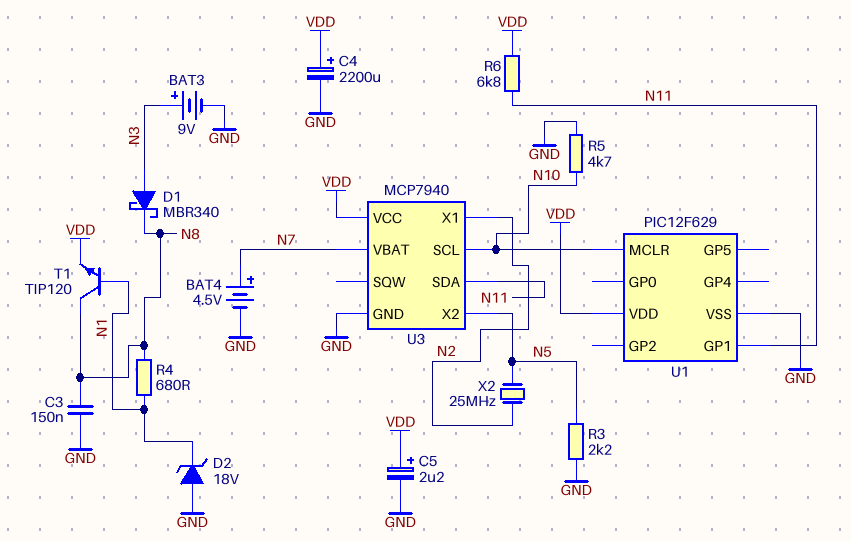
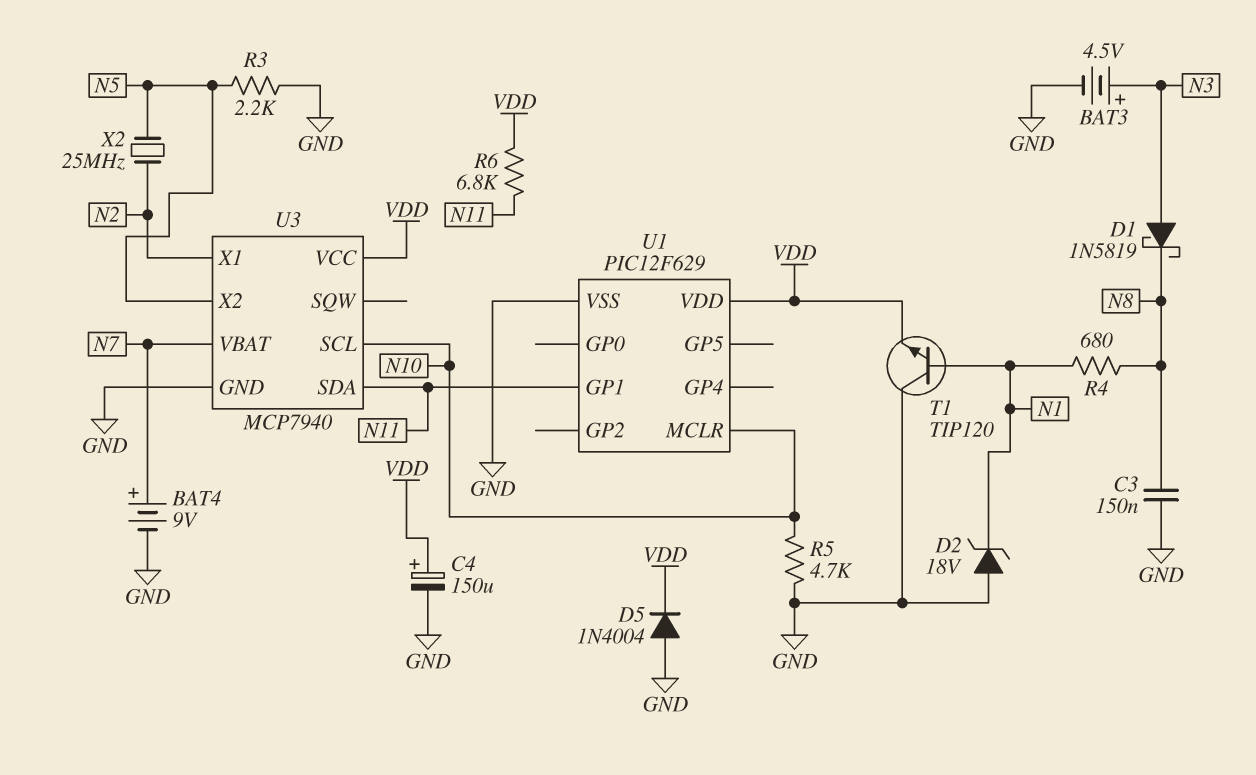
BAT3: 9V (plus N3, minus GND) -> 4.5V (plus N3, minus GND)
BAT4: 4.5V (plus N7, minus GND) -> 9V (plus N7, minus GND)
C4: 2200uF (plus VDD, minus GND) -> 150uF (plus VDD, minus GND)
C5: 2.2uF (plus VDD, minus GND) -> none
D1: schottky MBR340 (A N3, K N8) -> schottky 1N5819 (A N3, K N8)
D5: none -> diode 1N4004 (A GND, K VDD)
T1: NPN TIP120 (B N1, C N8, E VDD) -> NPN TIP120 (B N1, C GND, E VDD)

